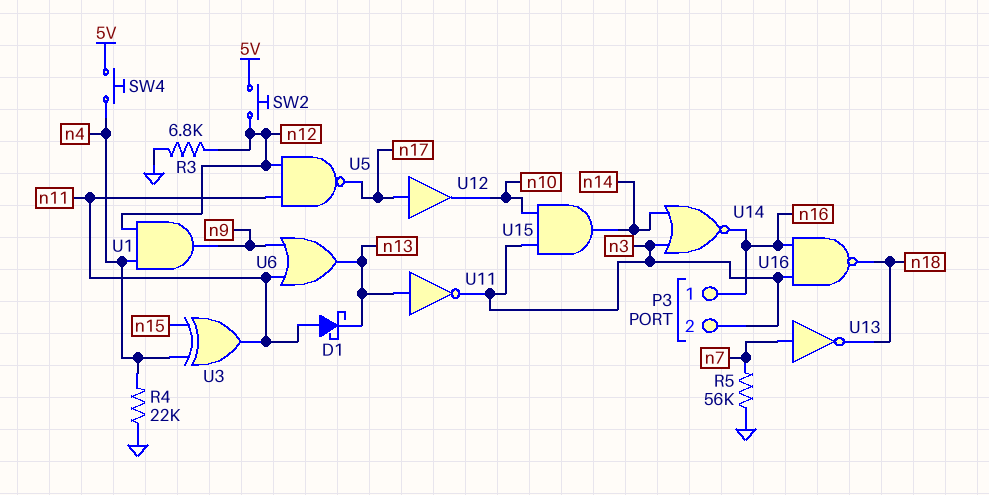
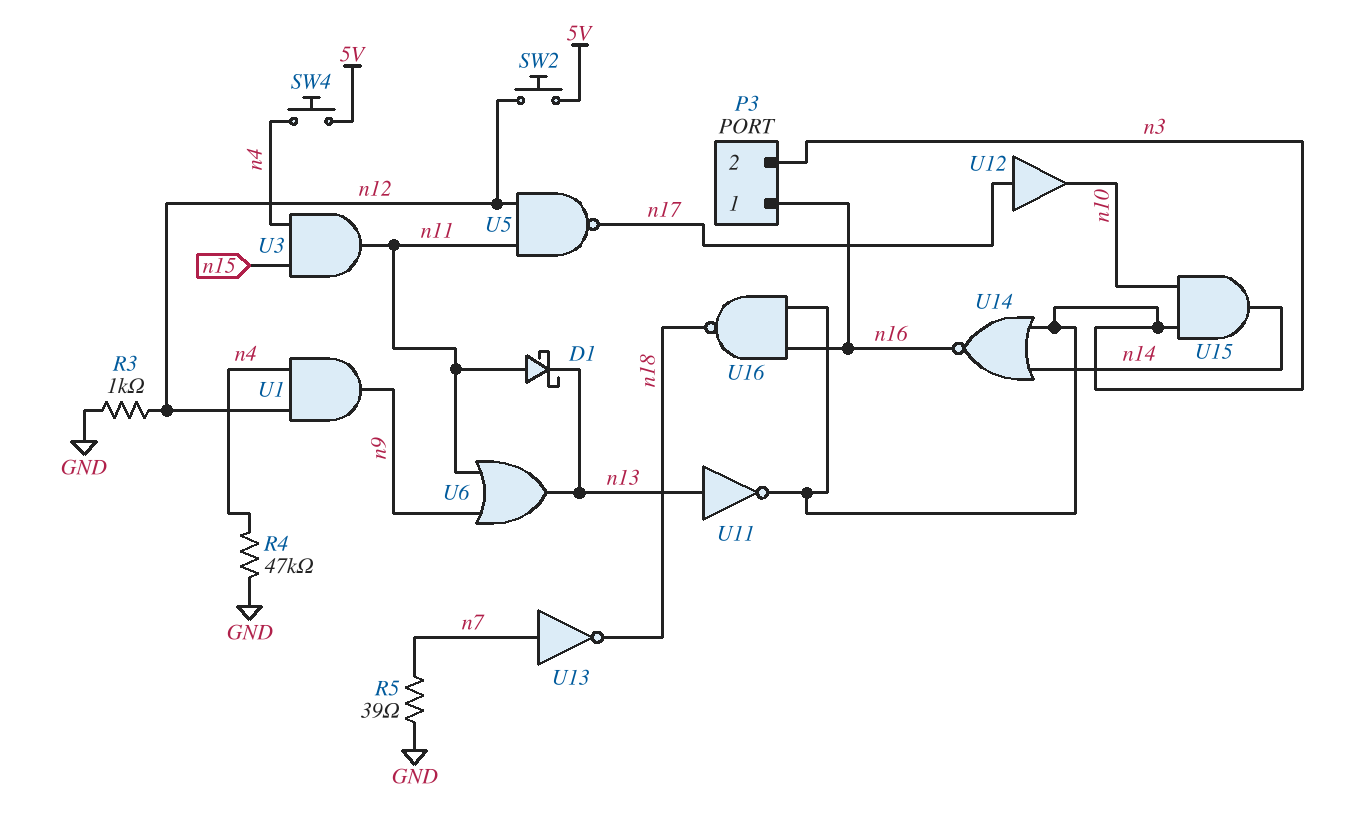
R3: 6.8k (GND, n12) -> 1k (GND, n12)
R4: 22k (GND, n4) -> 47k (GND, n4)
R5: 56k (GND, n7) -> 39 (GND, n7)
U3: XOR (in n4, in n15, out n11) -> AND (in n4, in n15, out n11)

